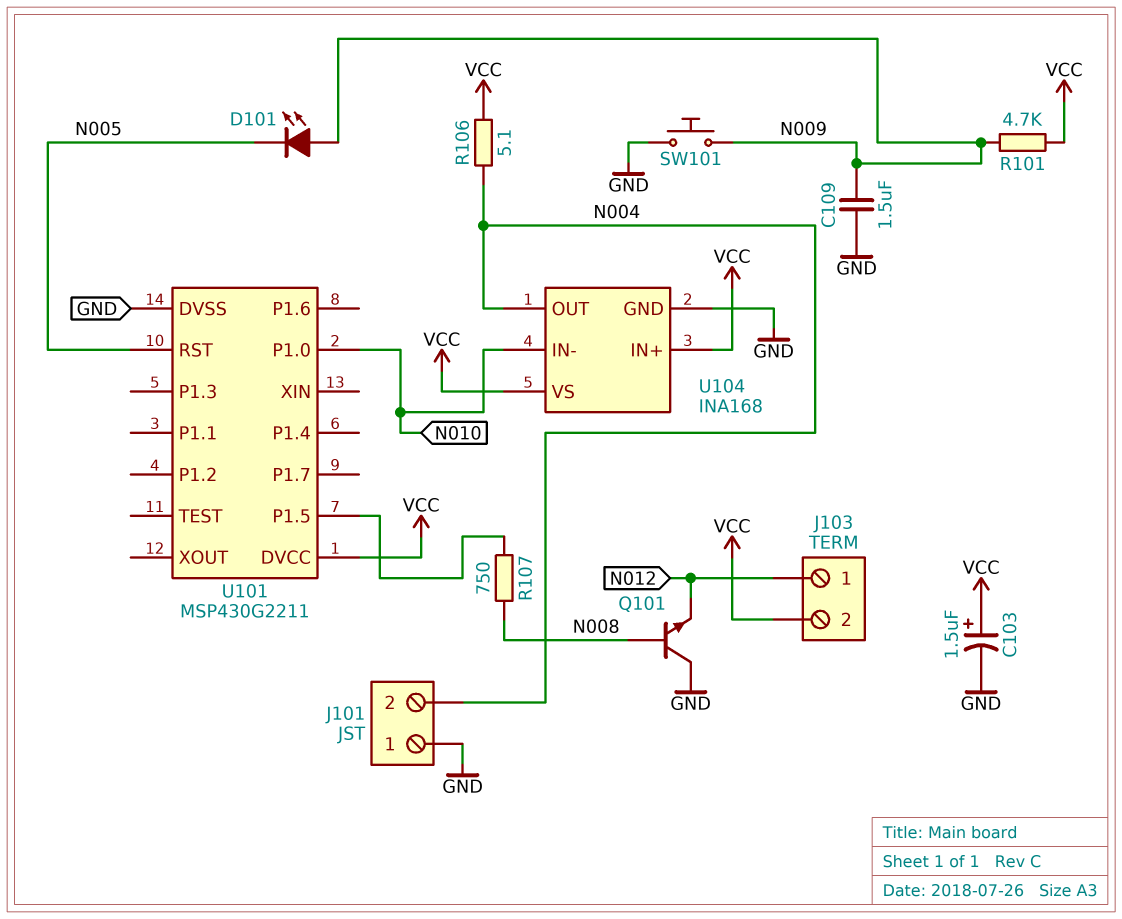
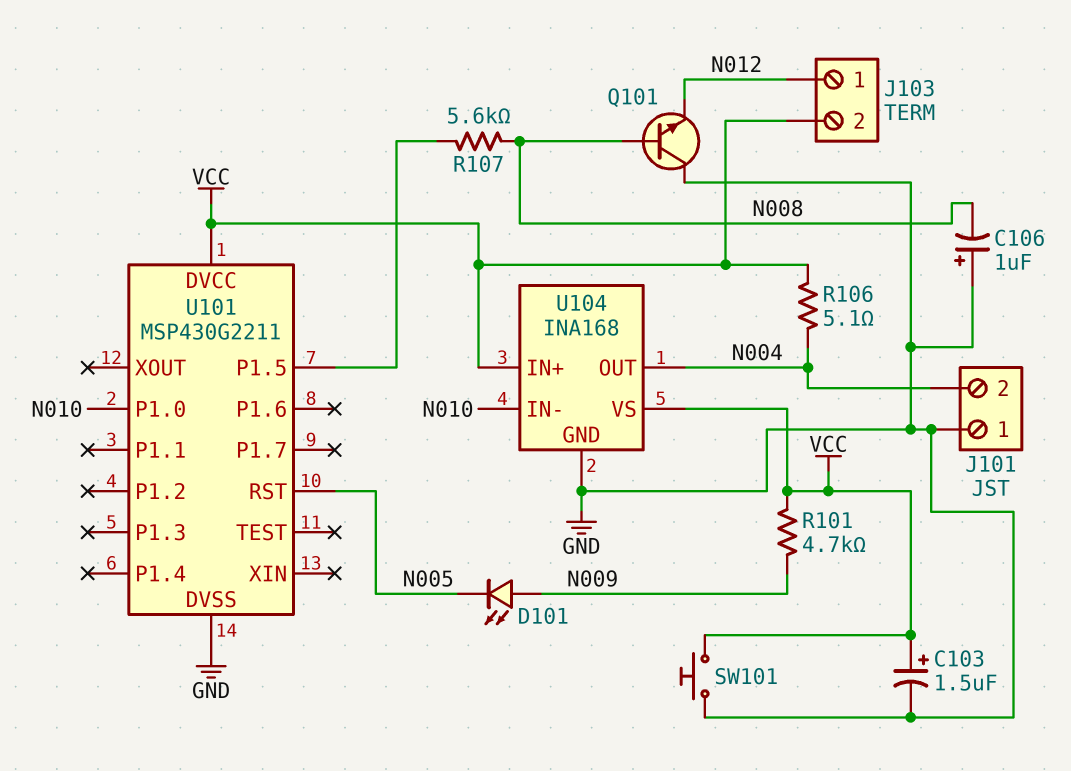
C106: none -> 1uF (plus GND, minus N008)
C109: 1.5uF (GND, N009) -> none
R107: 750 (N008, U101/P1.5) -> 5.6k (N008, U101/P1.5)
SW101: button (GND, N009) -> button (GND, VCC)

